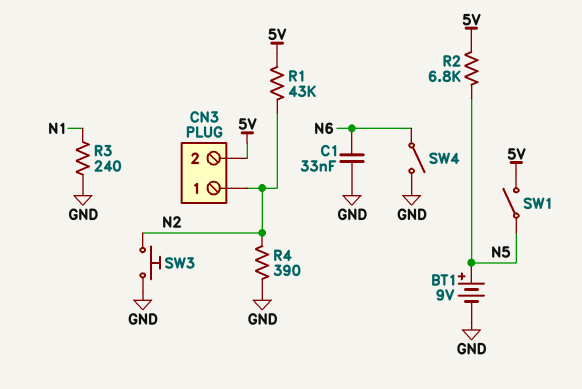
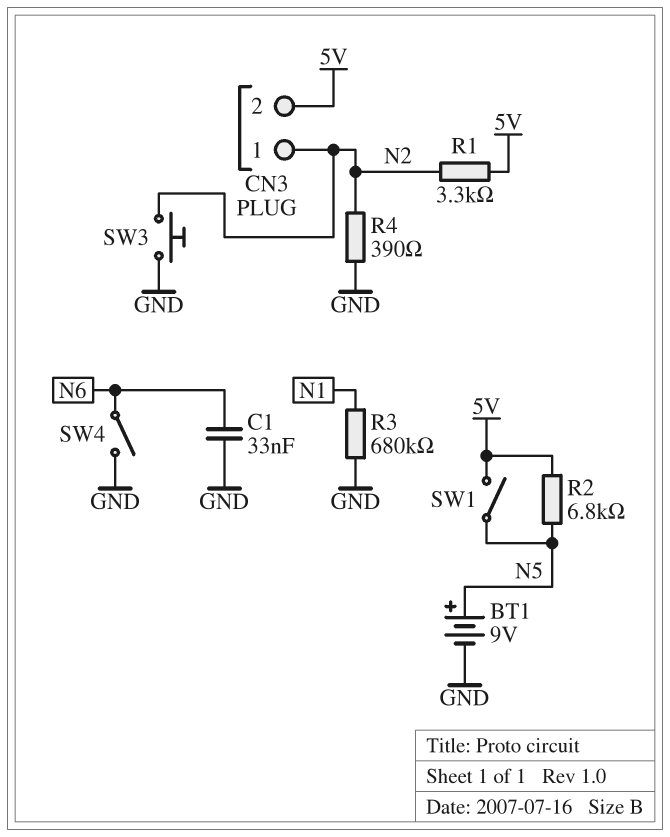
R1: 43k (5V, N2) -> 3.3k (5V, N2)
R3: 240 (GND, N1) -> 680k (GND, N1)

